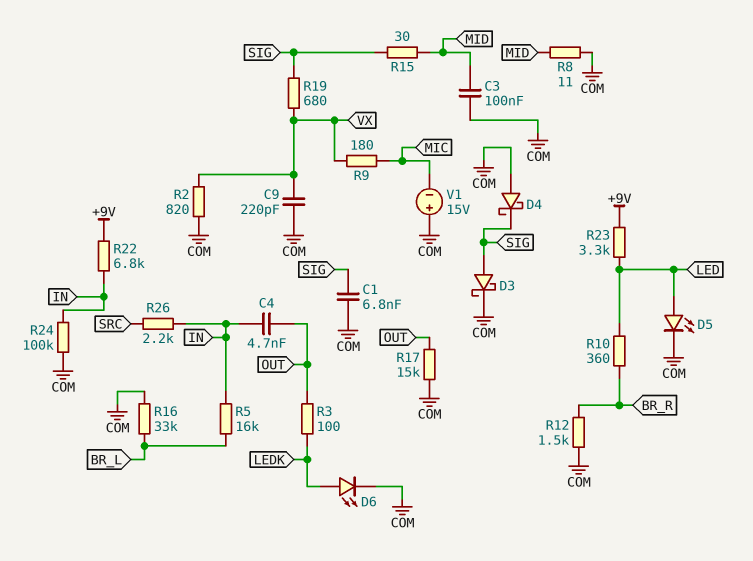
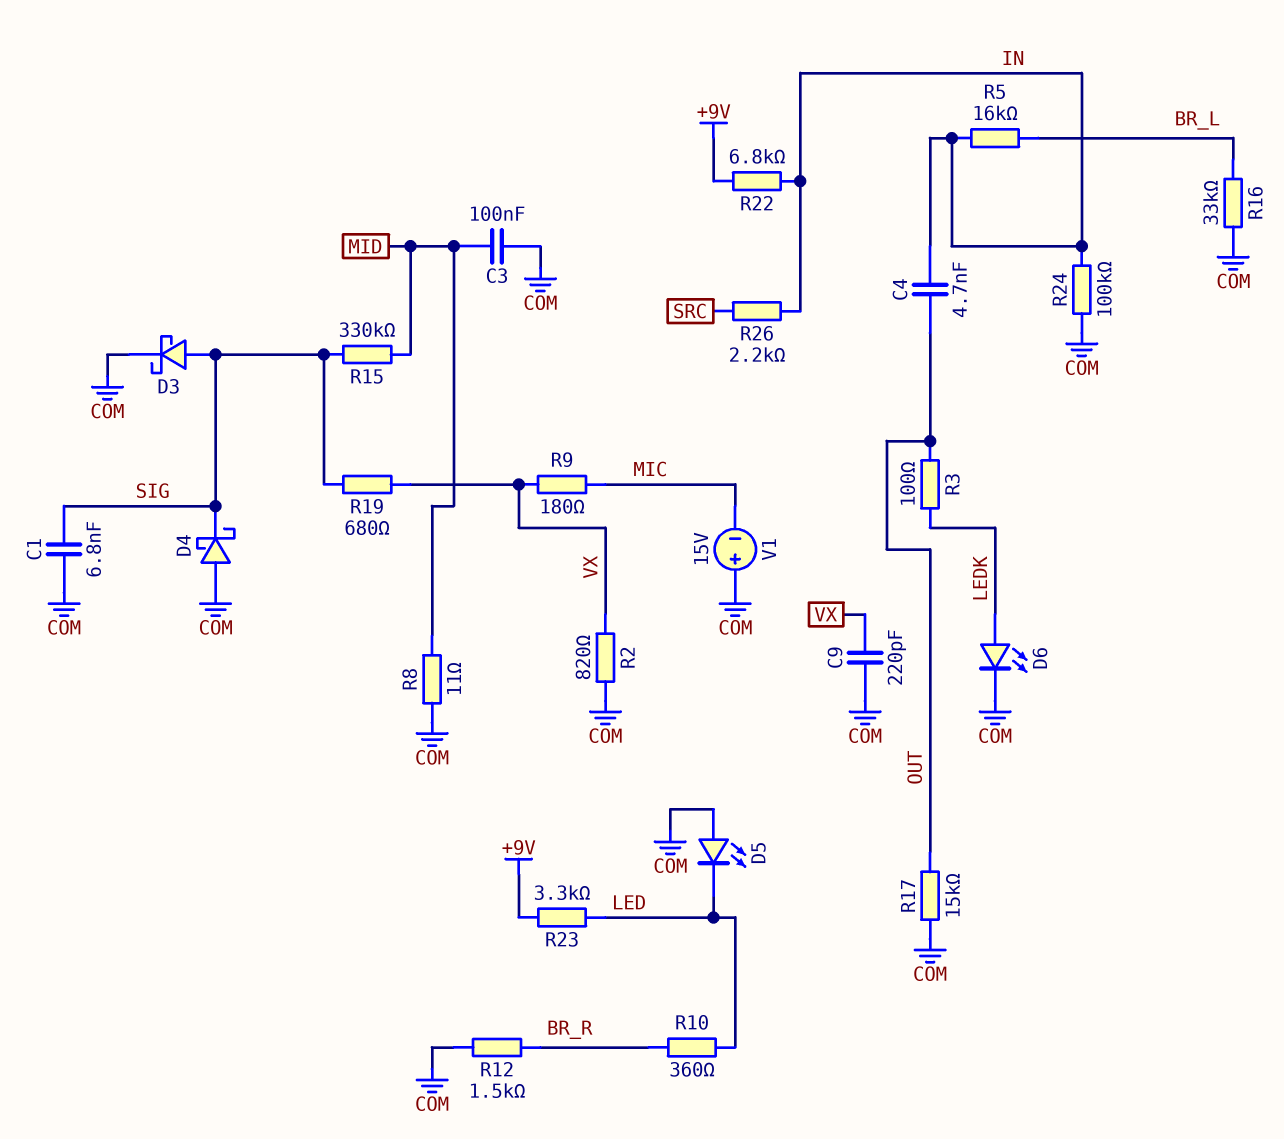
D5: LED (A LED, K COM) -> LED (A COM, K LED)
R15: 30 (MID, SIG) -> 330k (MID, SIG)

